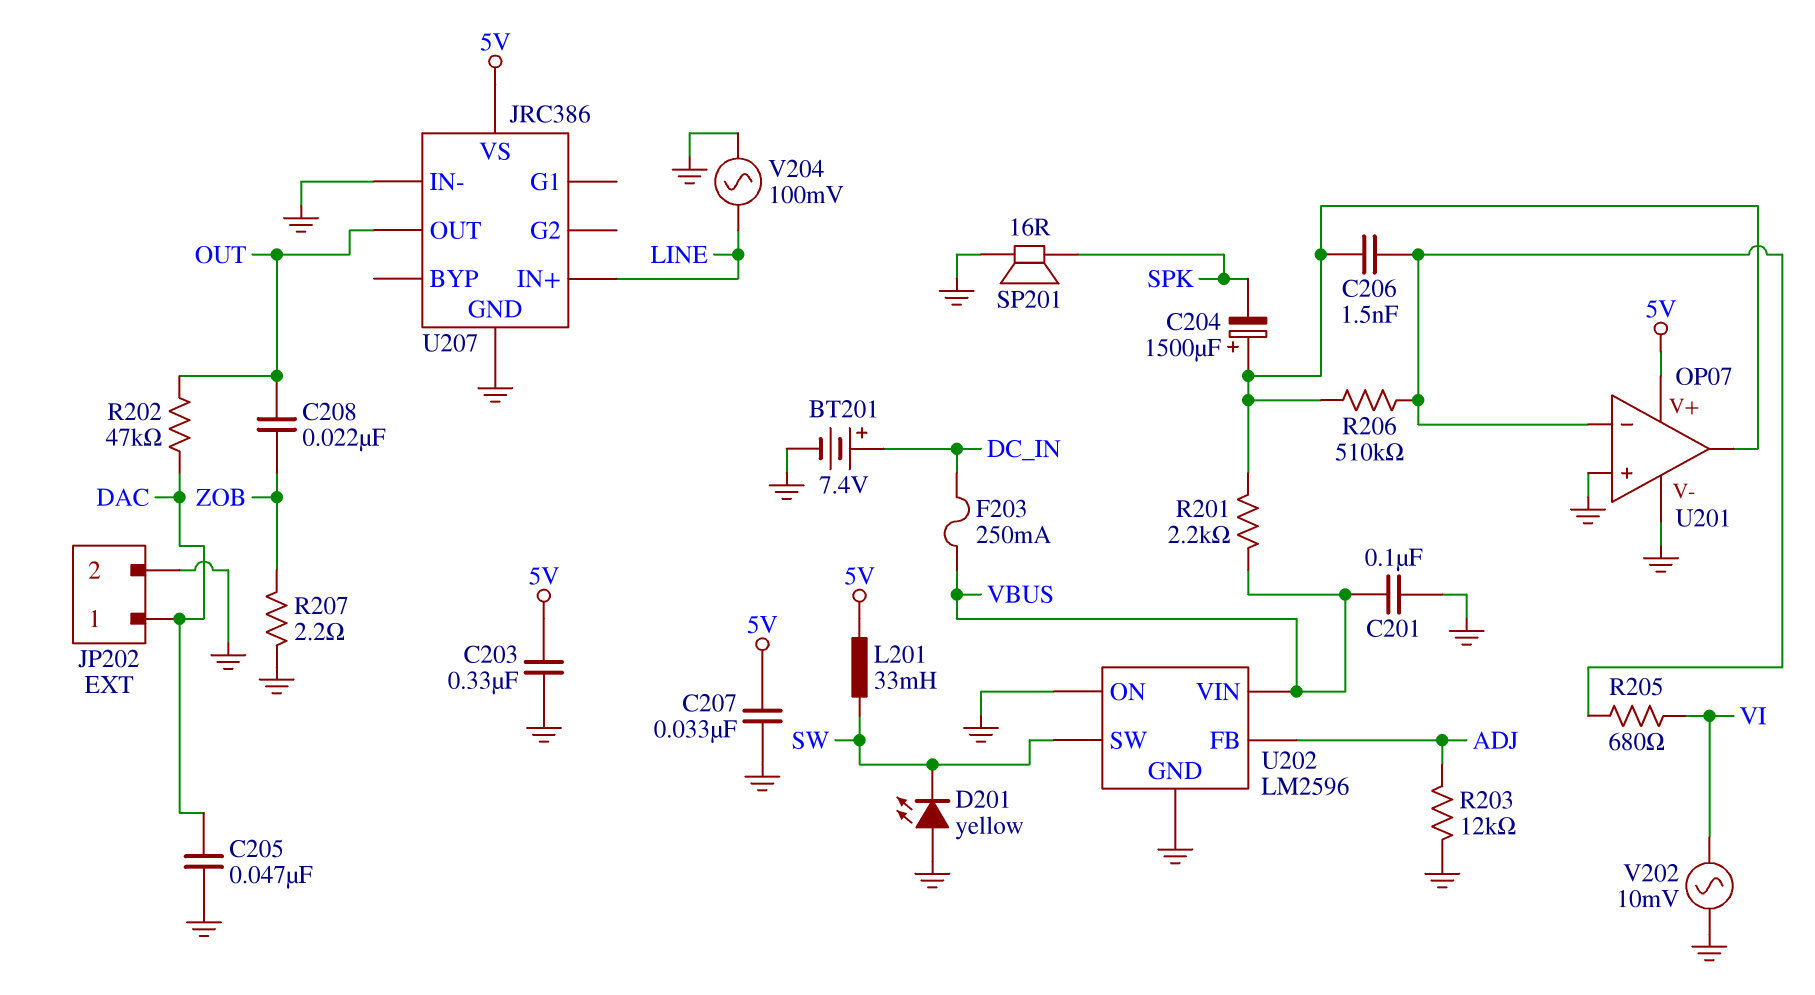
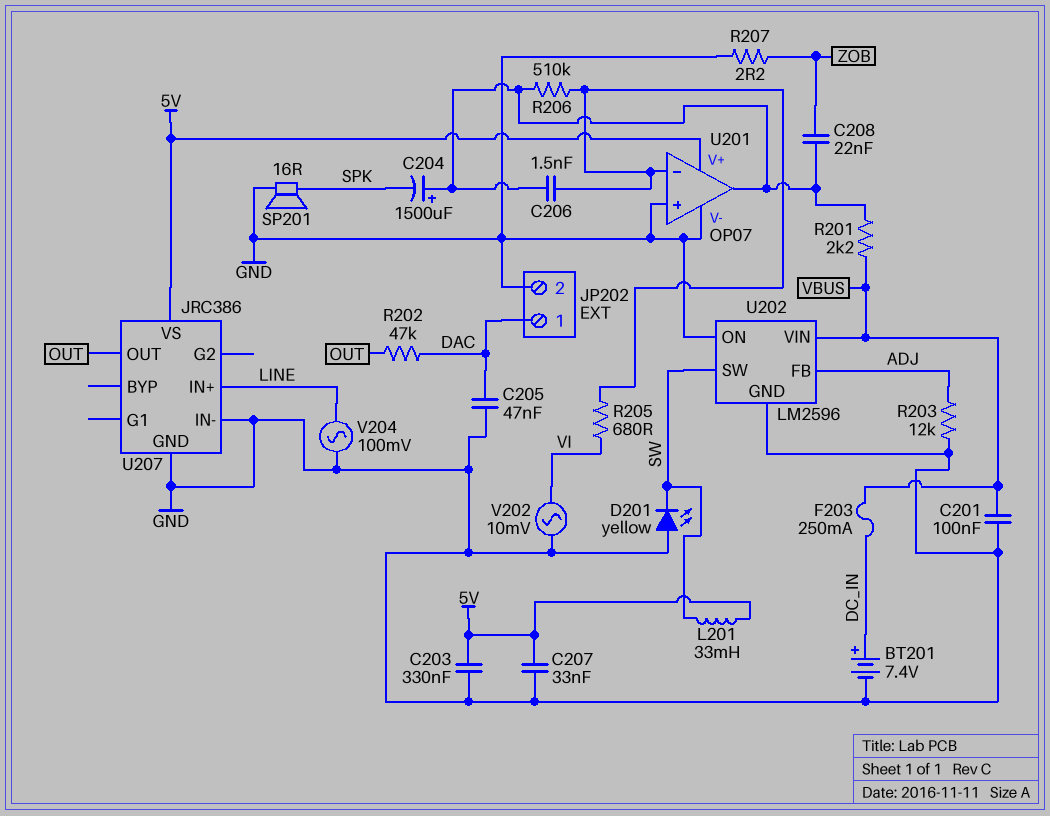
C208: 22nF (OUT, ZOB) -> 22nF (U201/out, ZOB)

